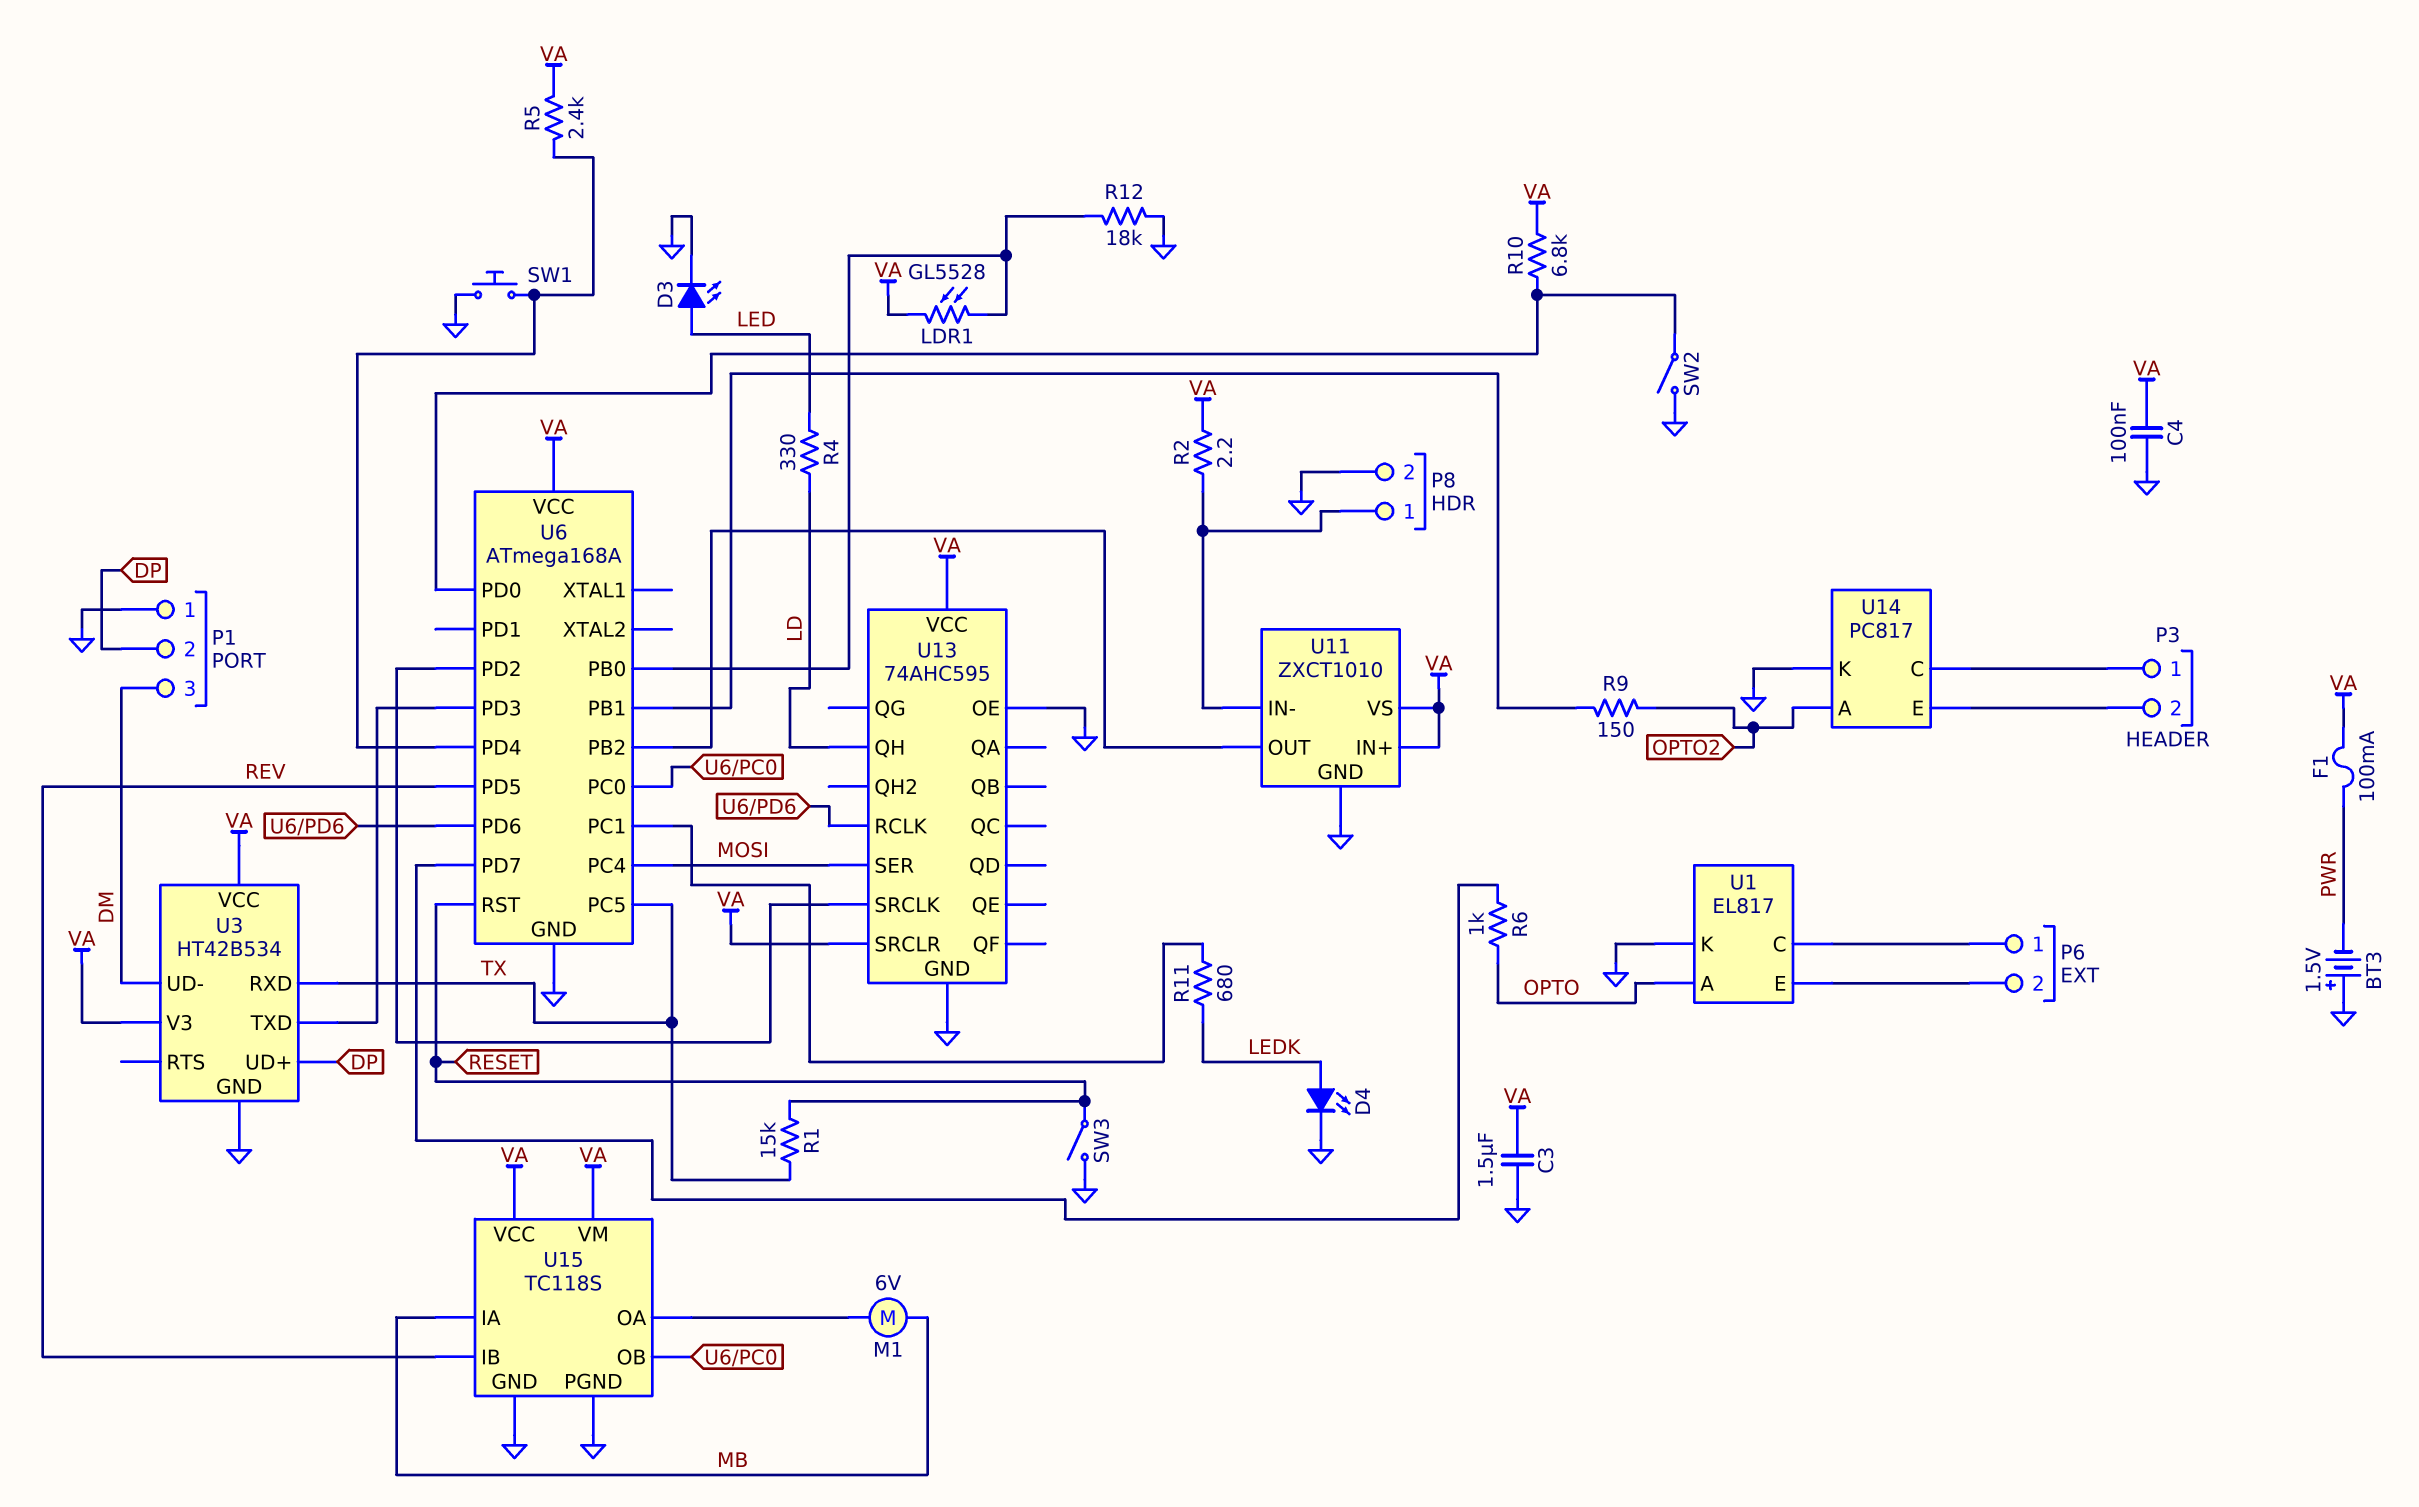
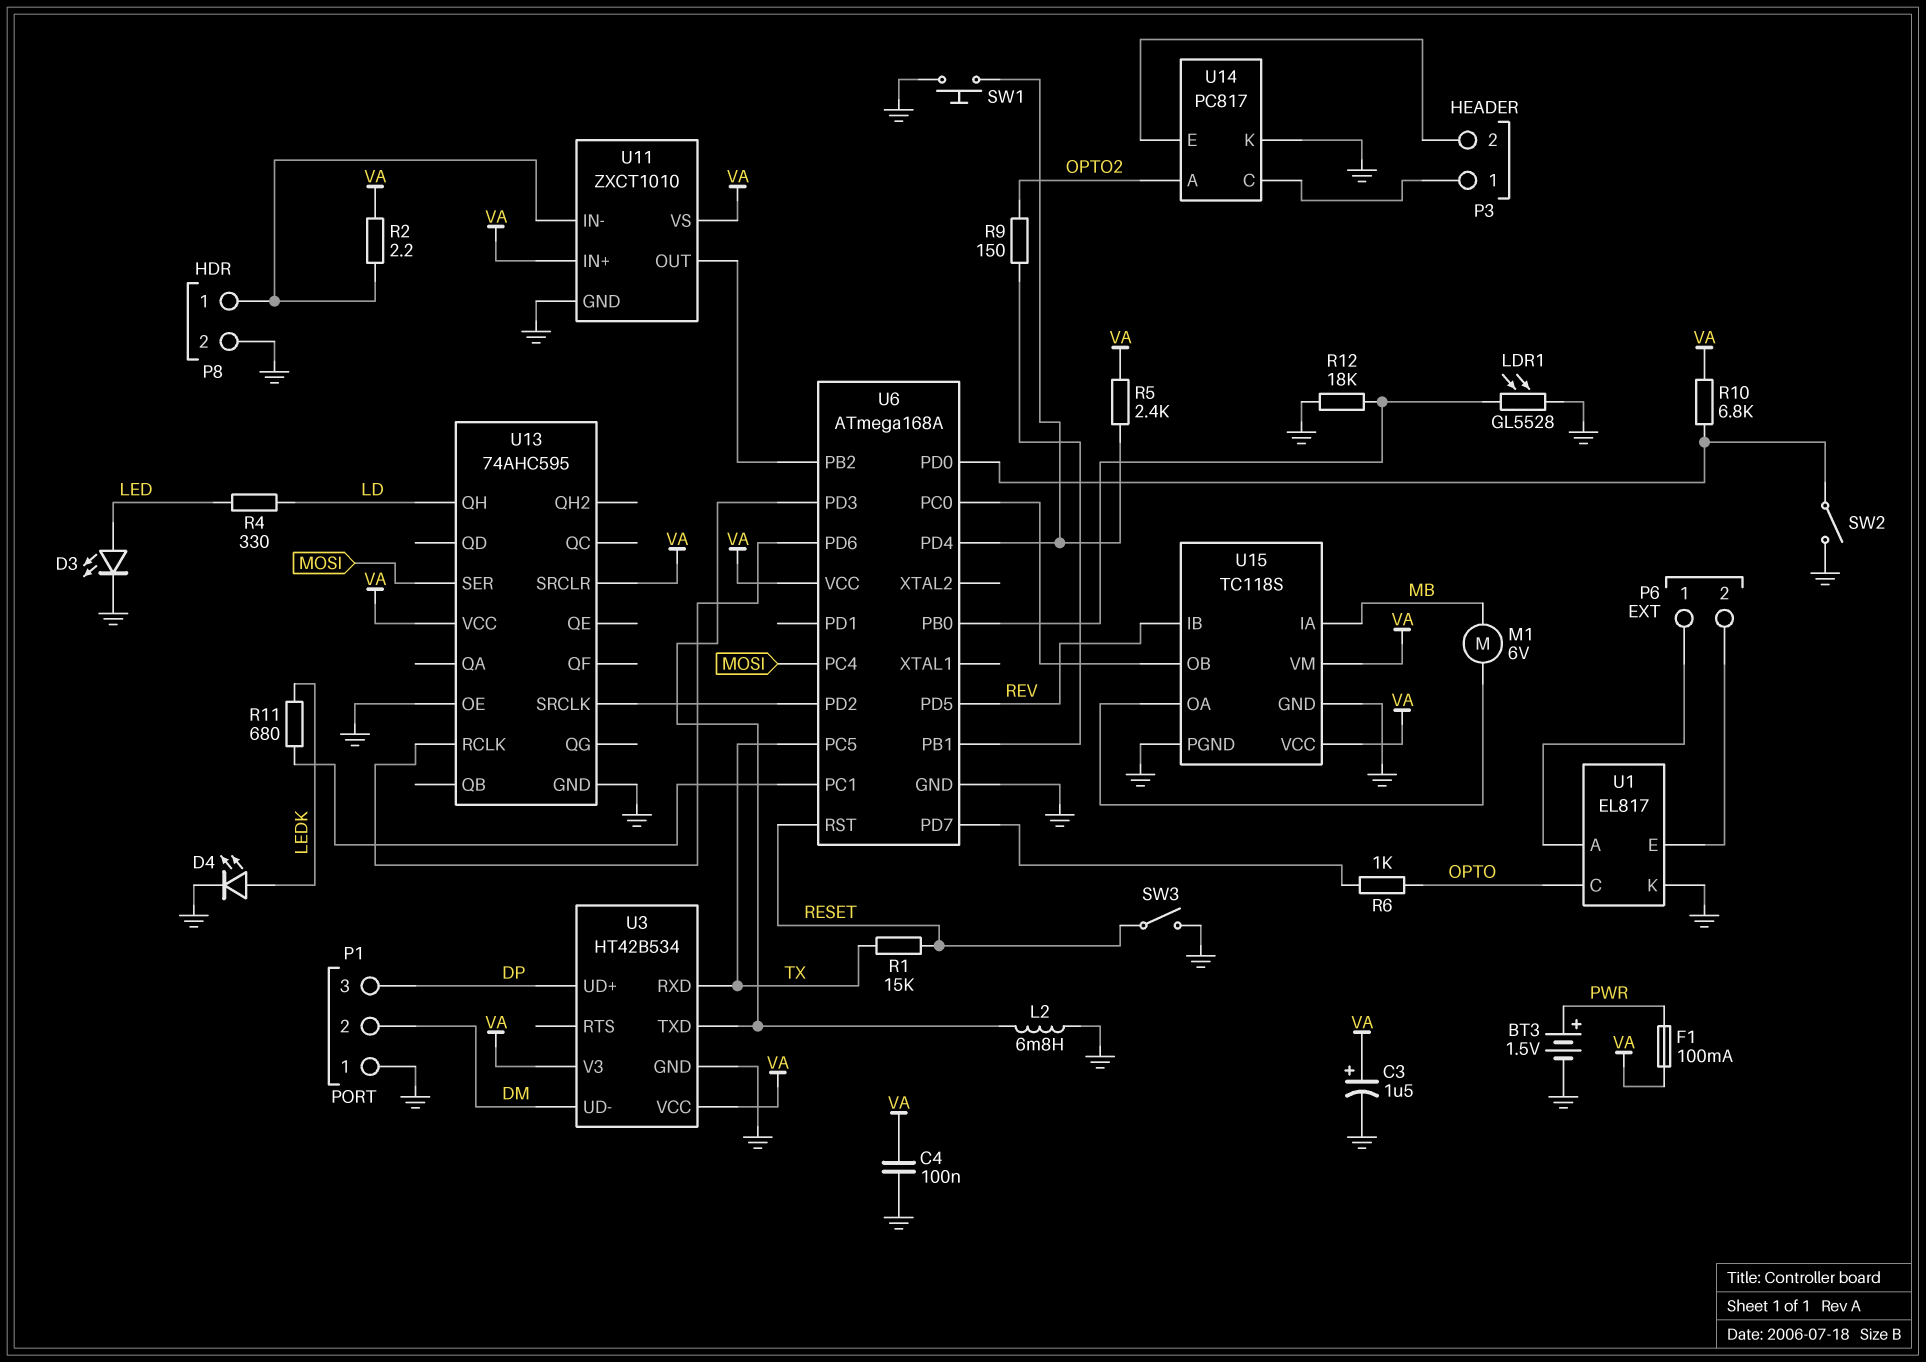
BT3: 1.5V (plus GND, minus PWR) -> 1.5V (plus PWR, minus GND)
C3: 1.5uF (GND, VA) -> 1.5uF (plus VA, minus GND)
L2: none -> 6.8mH (GND, U3/TXD)
LDR1: GL5528 (U6/PB0, VA) -> GL5528 (GND, U6/PB0)
P1 pin 2: DP -> DM
P1 pin 3: DM -> DP
U1 pin A: OPTO -> P6/1
U1 pin C: P6/1 -> OPTO

